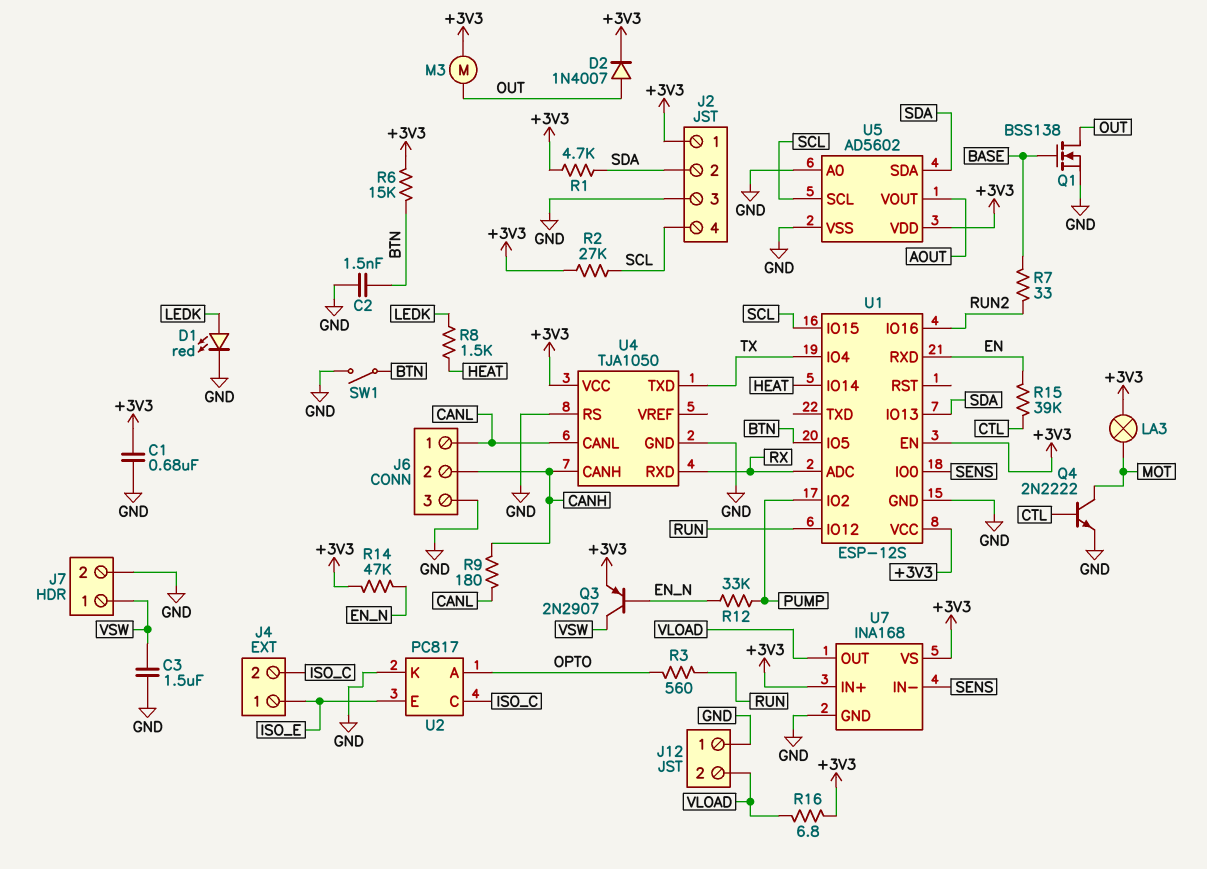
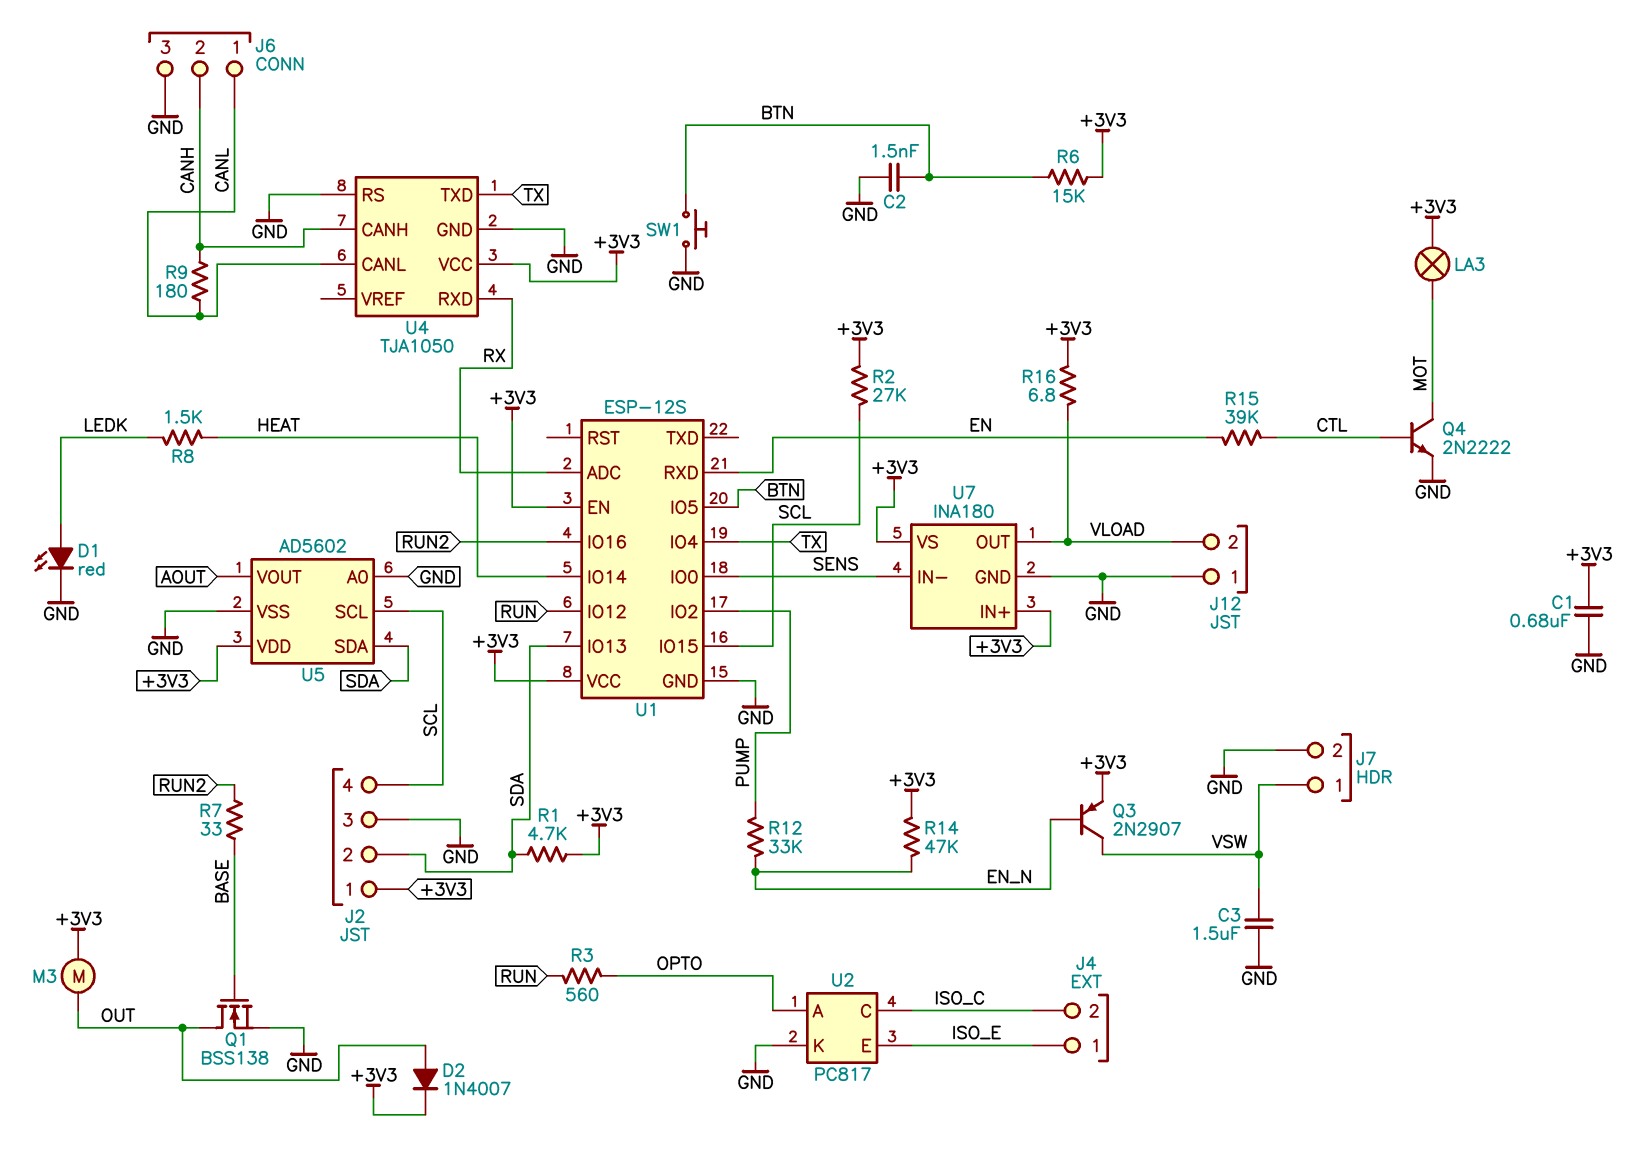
SW1: switch (BTN, GND) -> button (BTN, GND)
U7: INA168 -> INA180

